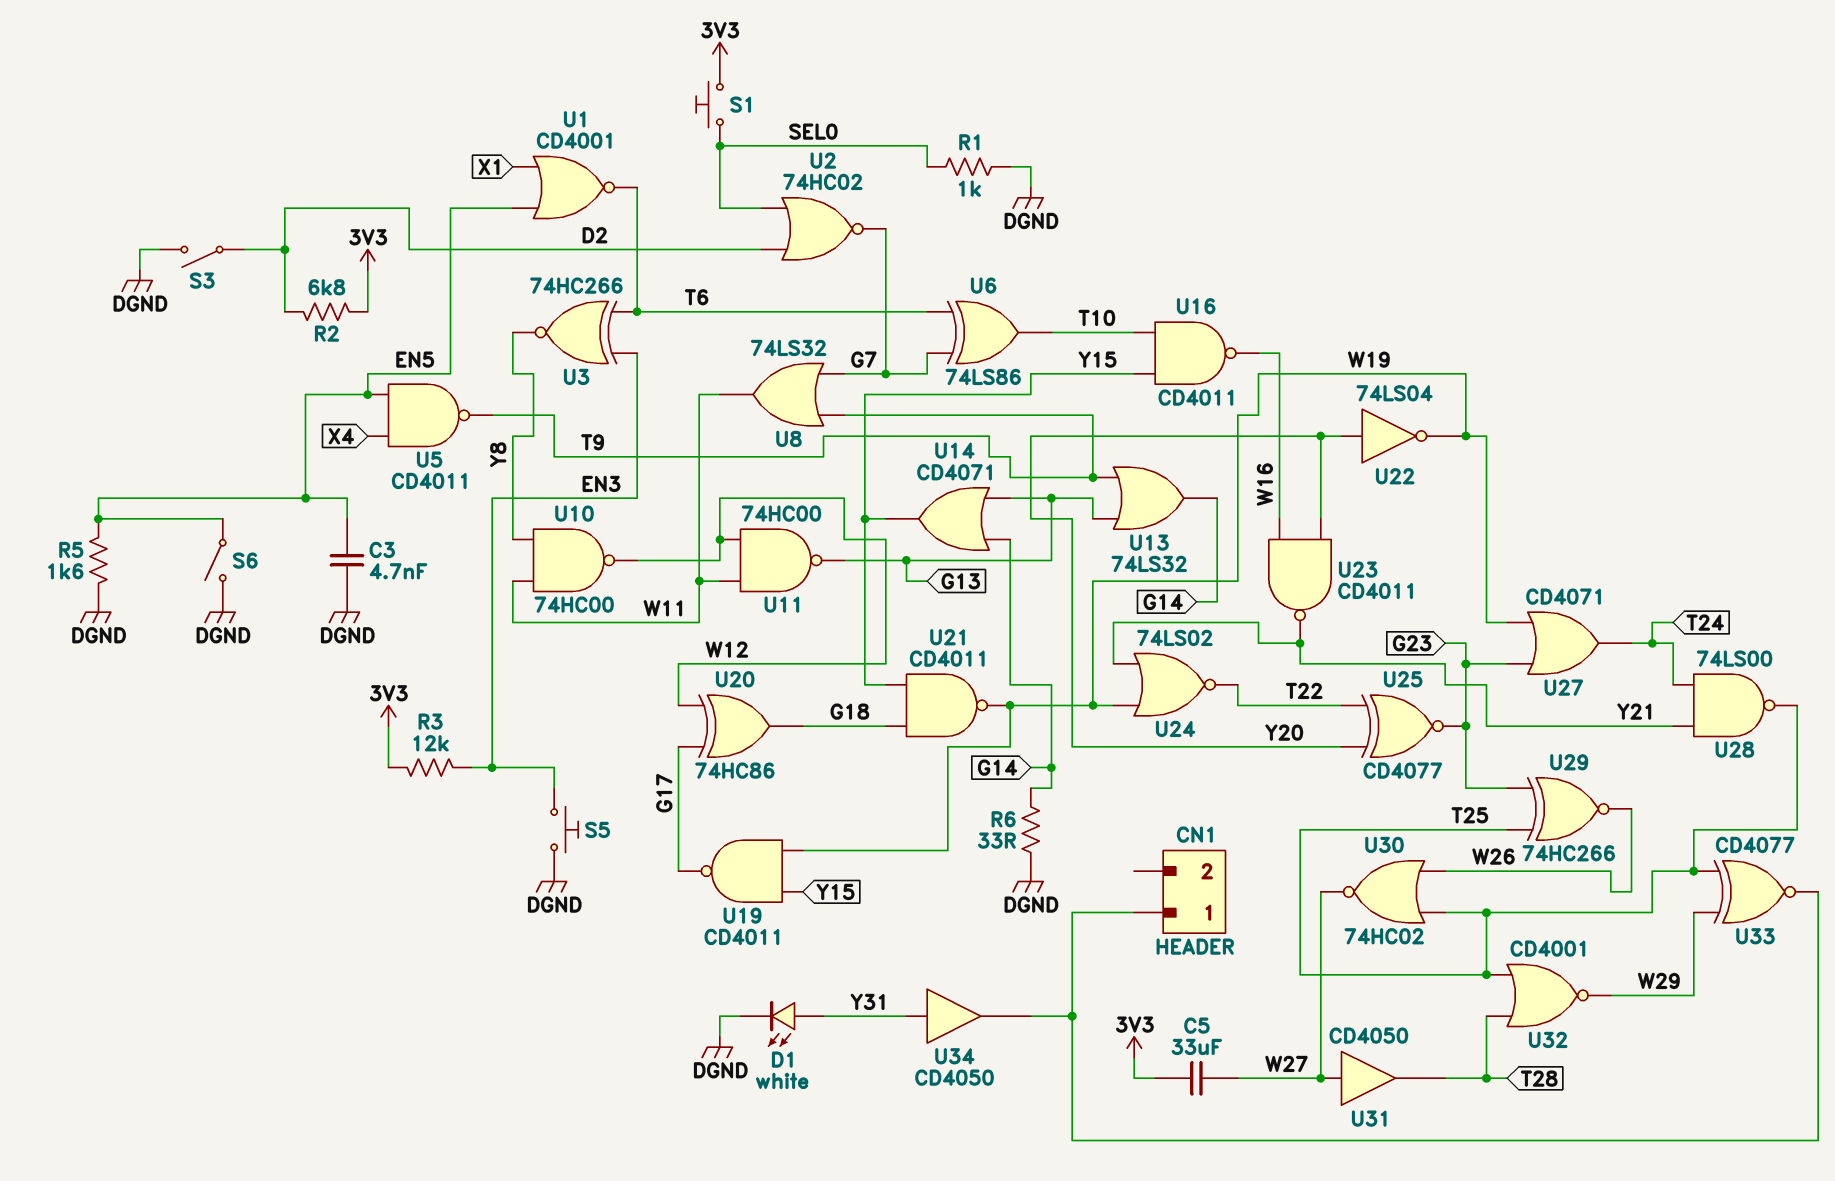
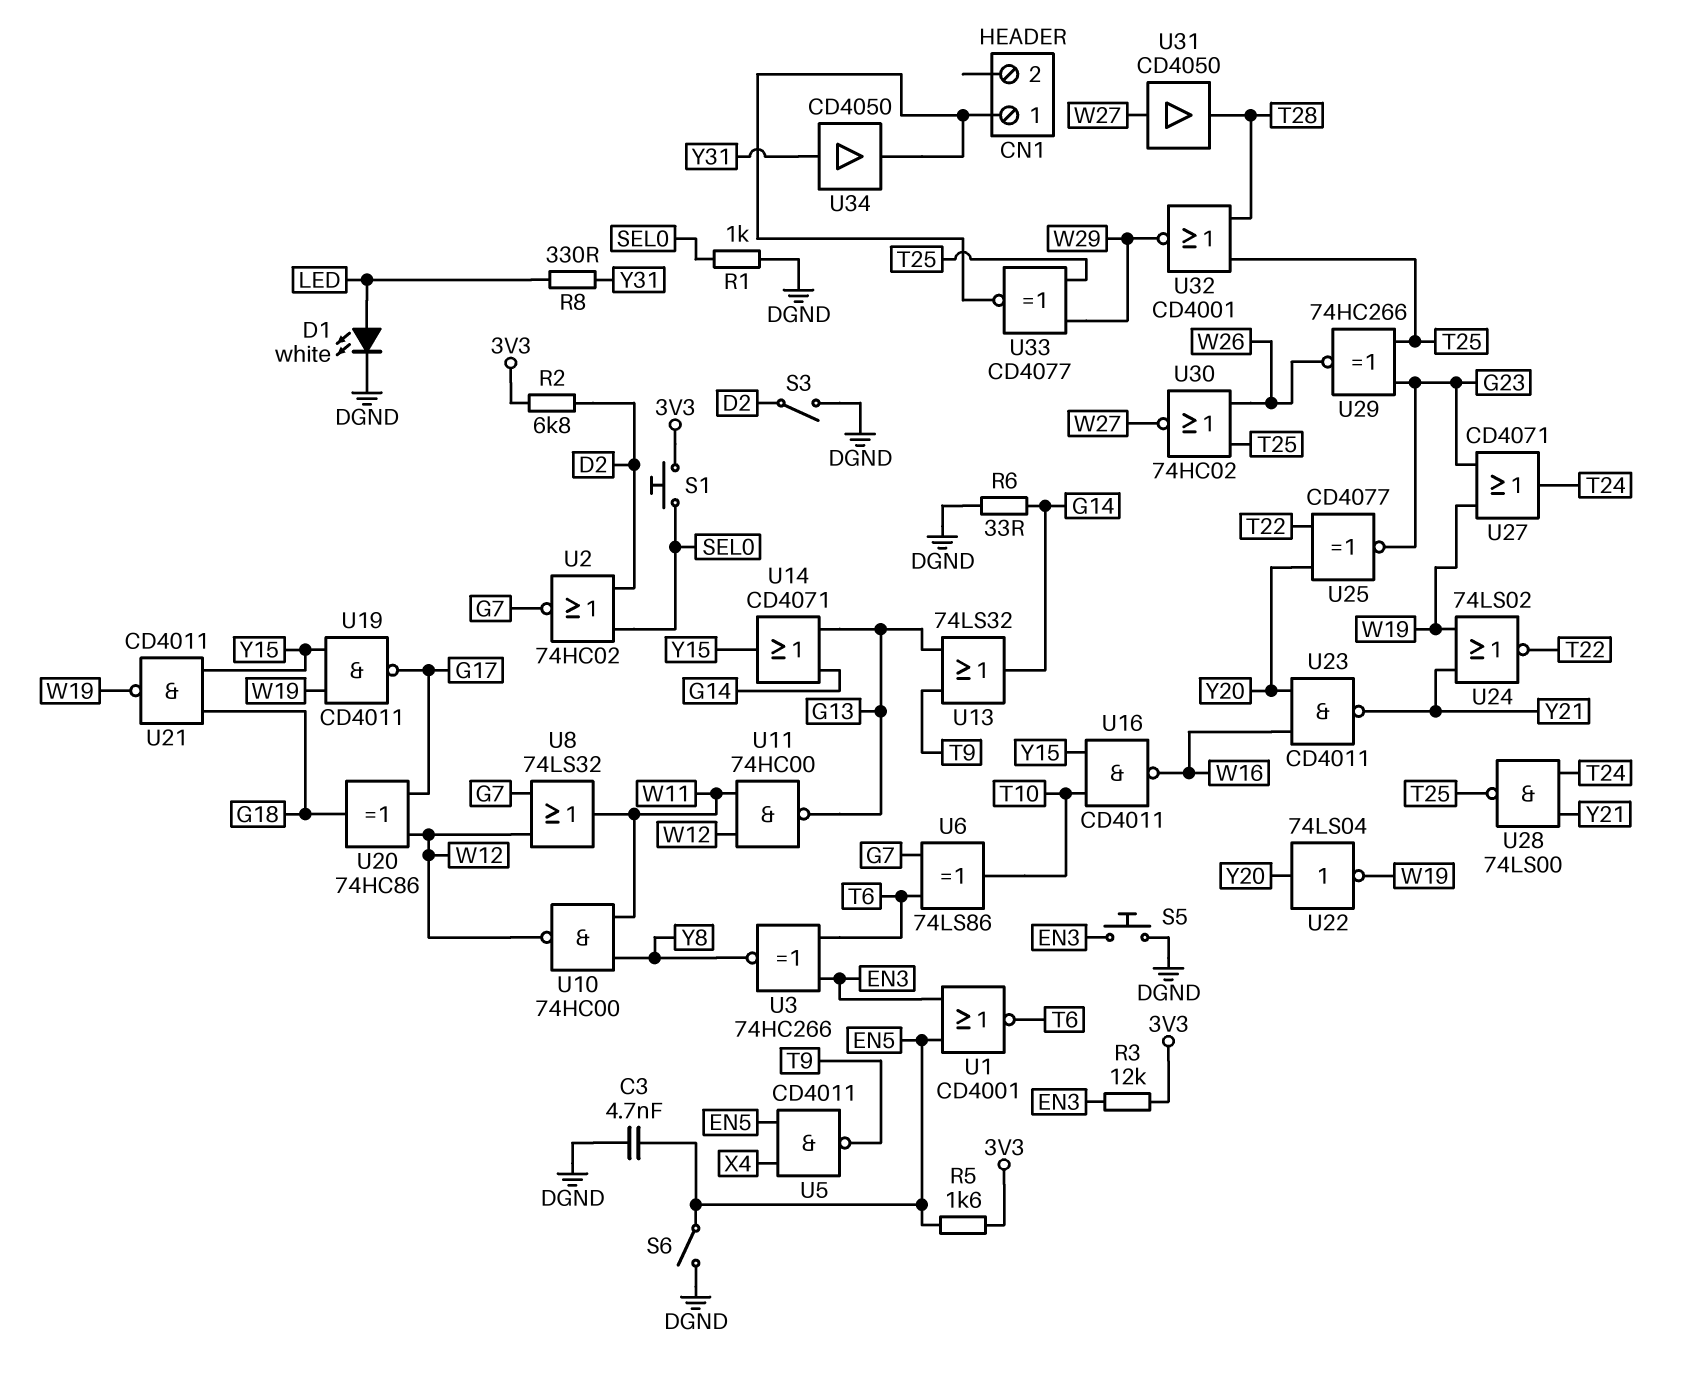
C5: 33uF (3V3, W27) -> none
D1: LED white (A Y31, K DGND) -> LED white (A LED, K DGND)
R5: 1.6k (DGND, EN5) -> 1.6k (3V3, EN5)
R8: none -> 330 (LED, Y31)
U1: NOR CD4001 (in EN5, in X1, out T6) -> NOR CD4001 (in EN3, in EN5, out T6)
U8: OR 74LS32 (in G7, in T9, out W11) -> OR 74LS32 (in G7, in W12, out W11)

